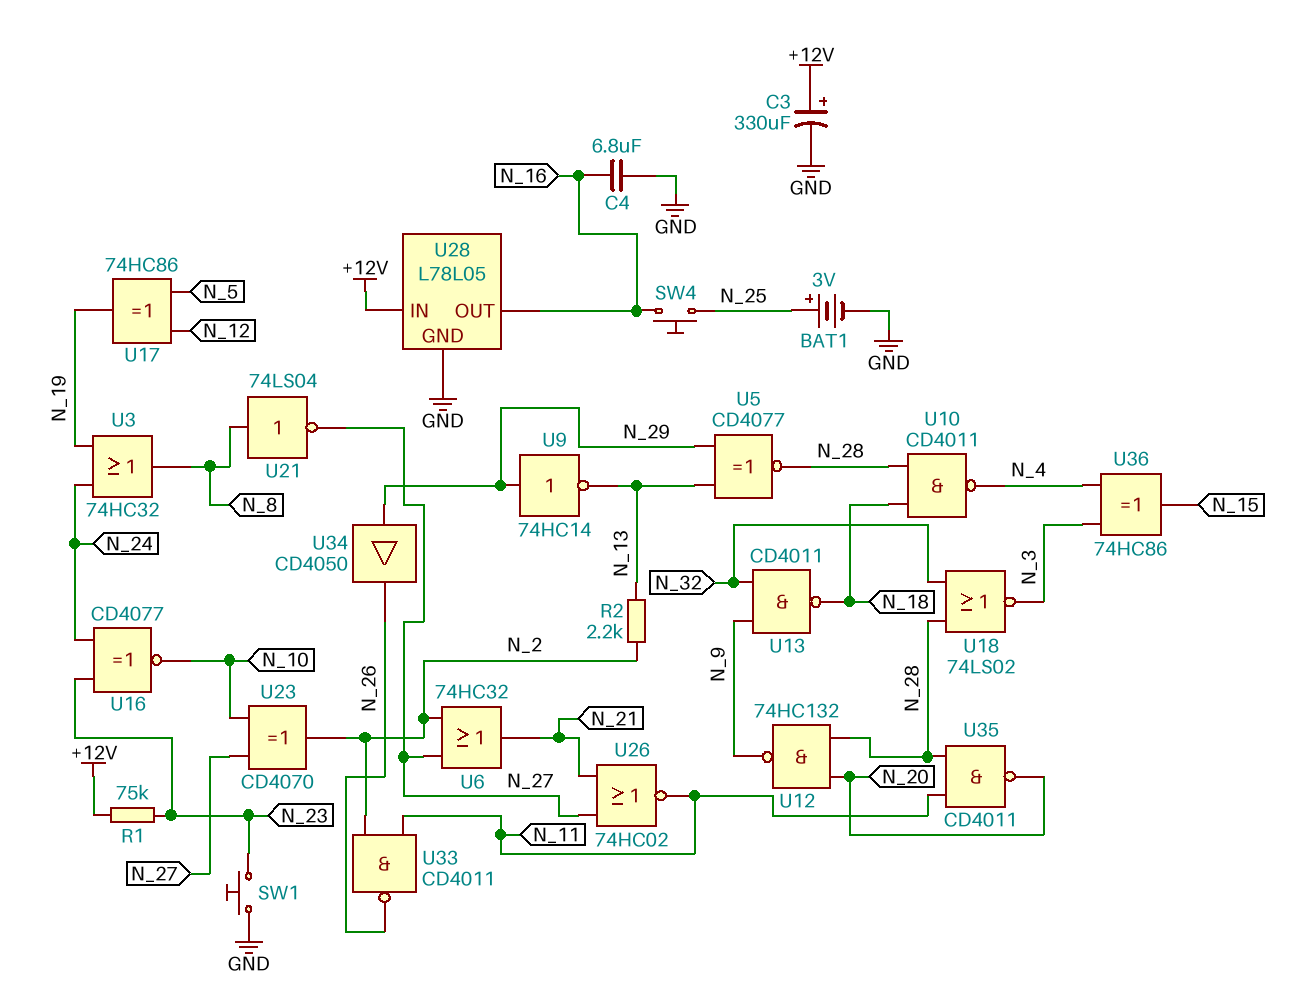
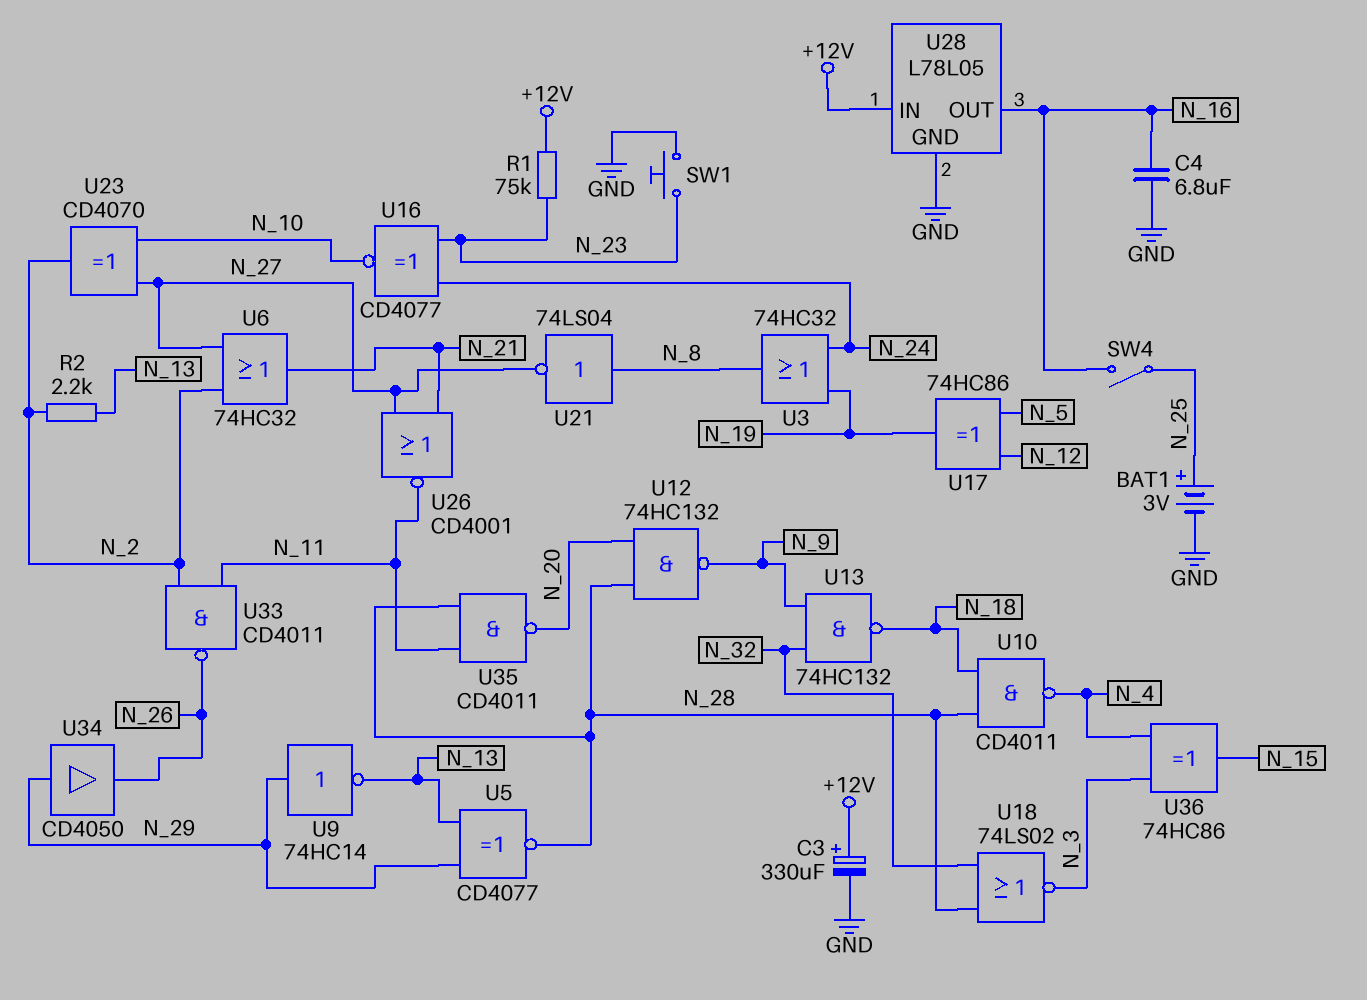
SW4: button (N_16, N_25) -> switch (N_16, N_25)
U13: NAND CD4011 (in N_9, in N_32, out N_18) -> NAND 74HC132 (in N_9, in N_32, out N_18)
U26: NOR 74HC02 (in N_21, in N_27, out N_11) -> NOR CD4001 (in N_21, in N_27, out N_11)

